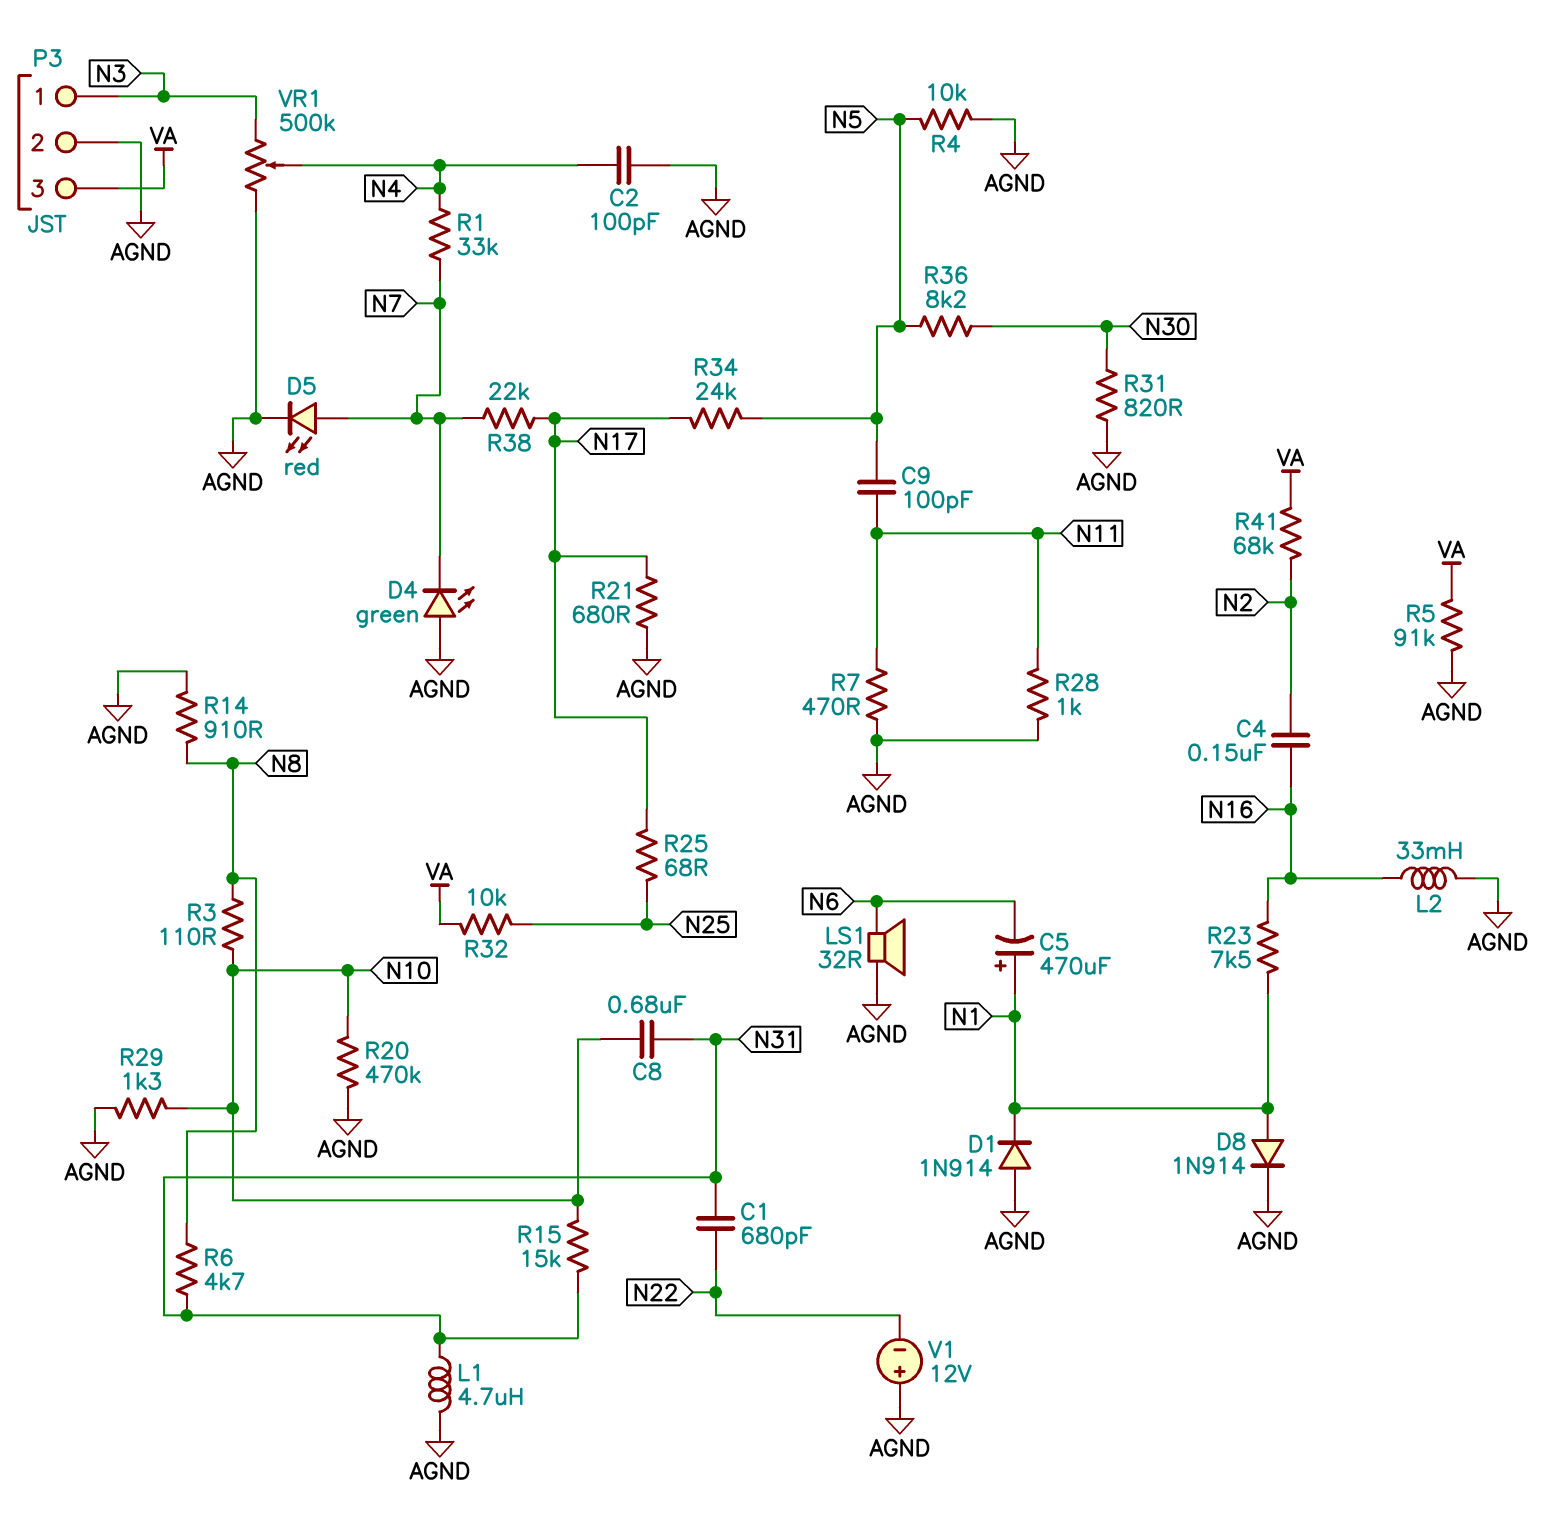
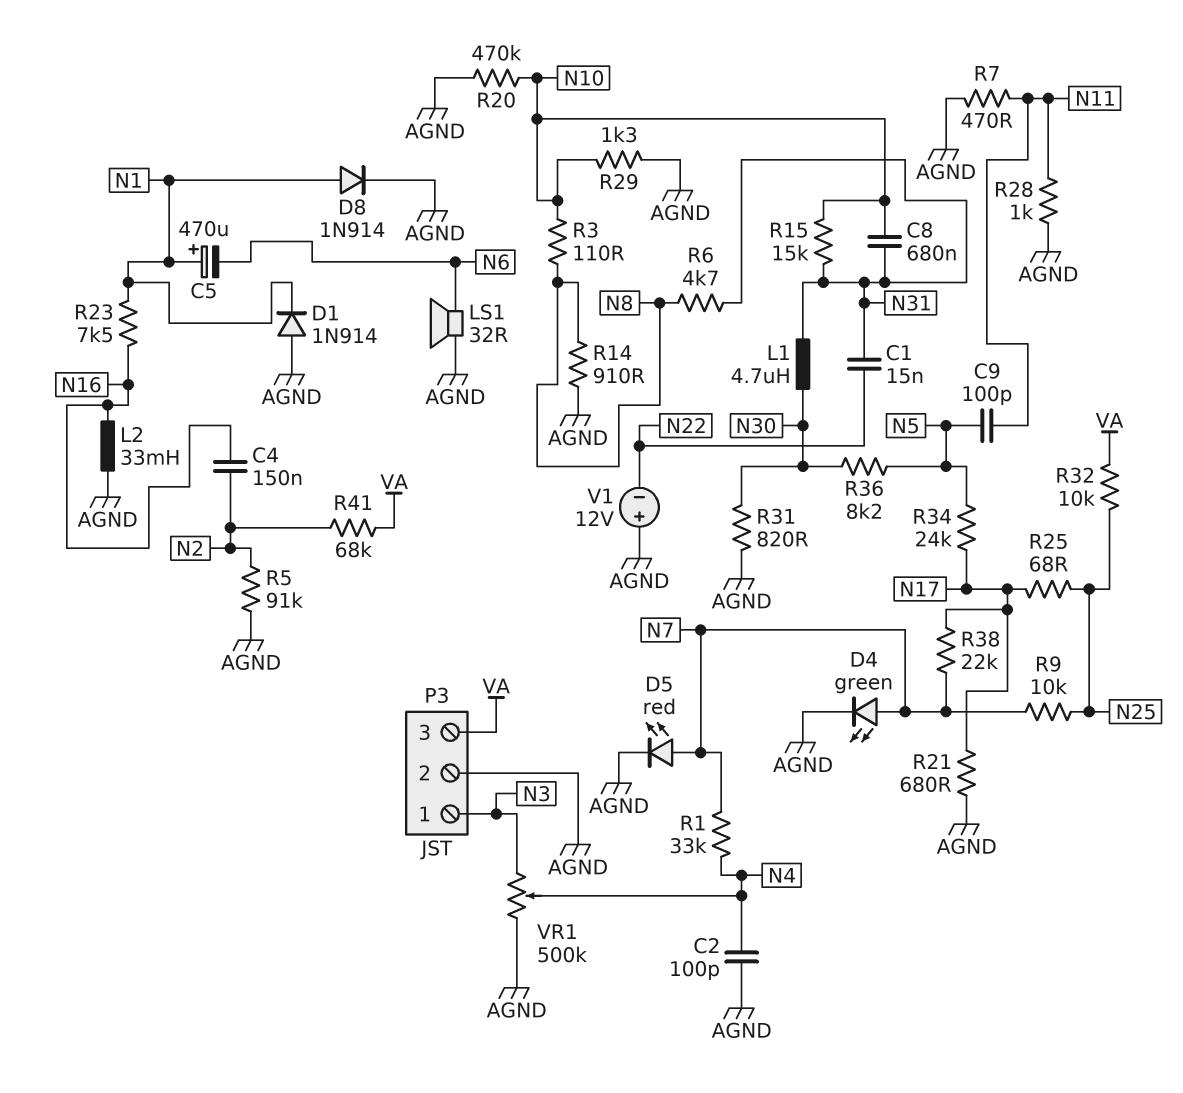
C1: 680pF (N22, N31) -> 15nF (N22, N31)
D4: LED green (A AGND, K N7) -> LED green (A N7, K AGND)
L1: 4.7uH (AGND, N31) -> 4.7uH (N30, N31)
R4: 10k (AGND, N5) -> none
R5: 91k (AGND, VA) -> 91k (AGND, N2)
R9: none -> 10k (N7, N25)

